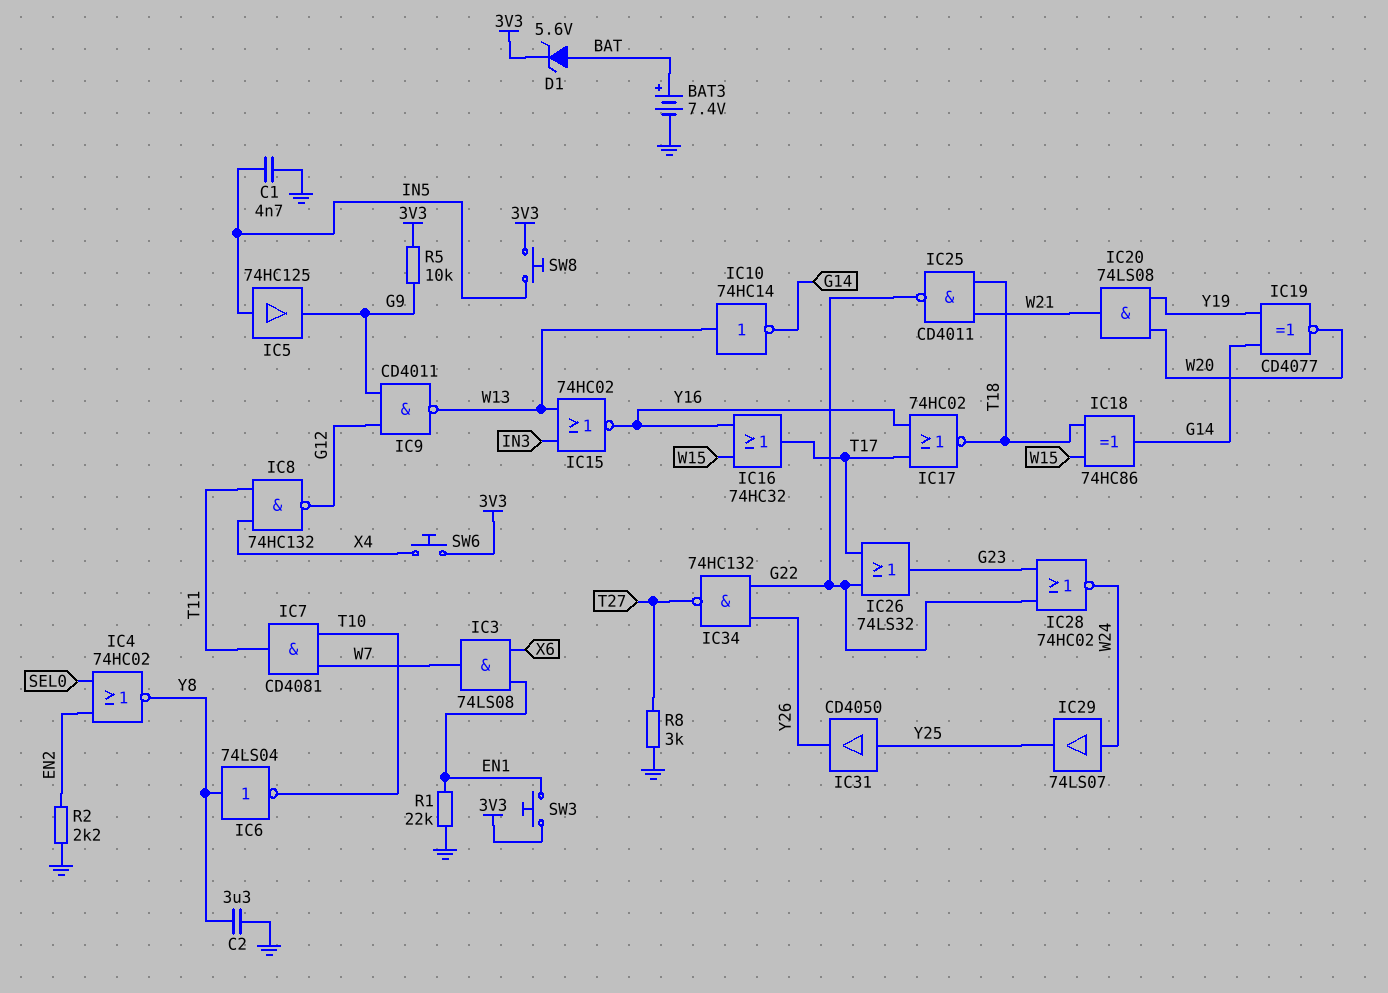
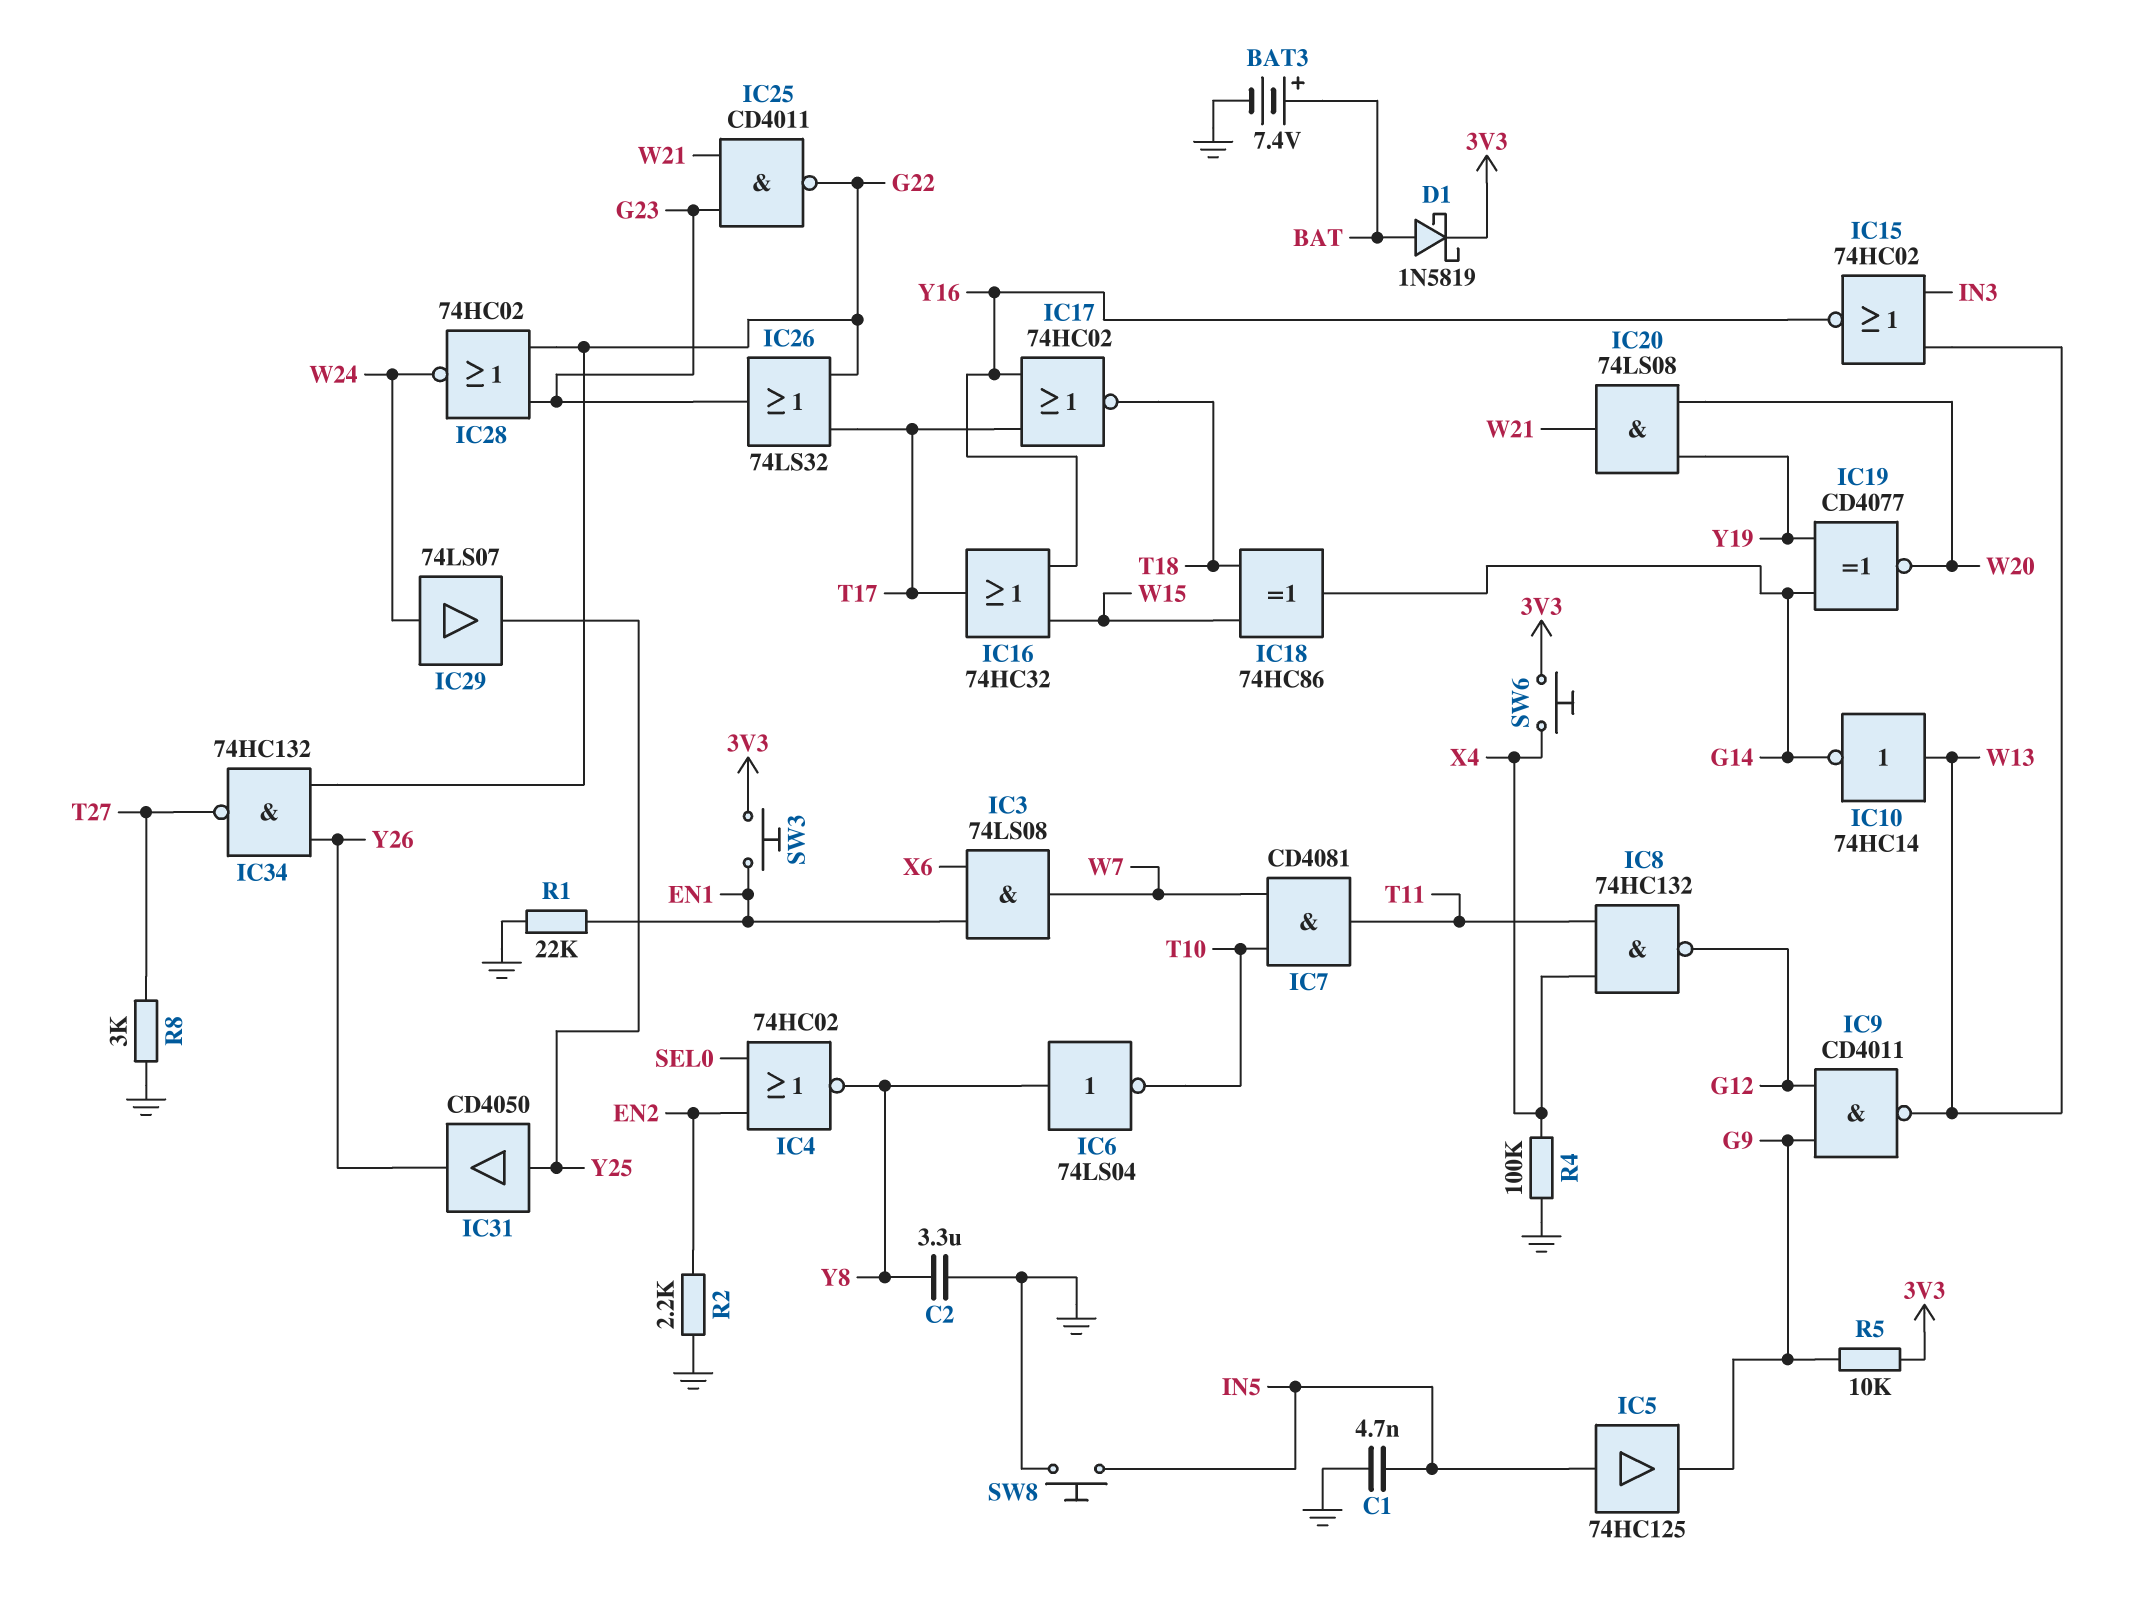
D1: zener 5.6V (A BAT, K 3V3) -> schottky 1N5819 (A BAT, K 3V3)
IC25: NAND CD4011 (in T18, in W21, out G22) -> NAND CD4011 (in G23, in W21, out G22)
R4: none -> 100k (GND, X4)
SW8: button (3V3, IN5) -> button (GND, IN5)

